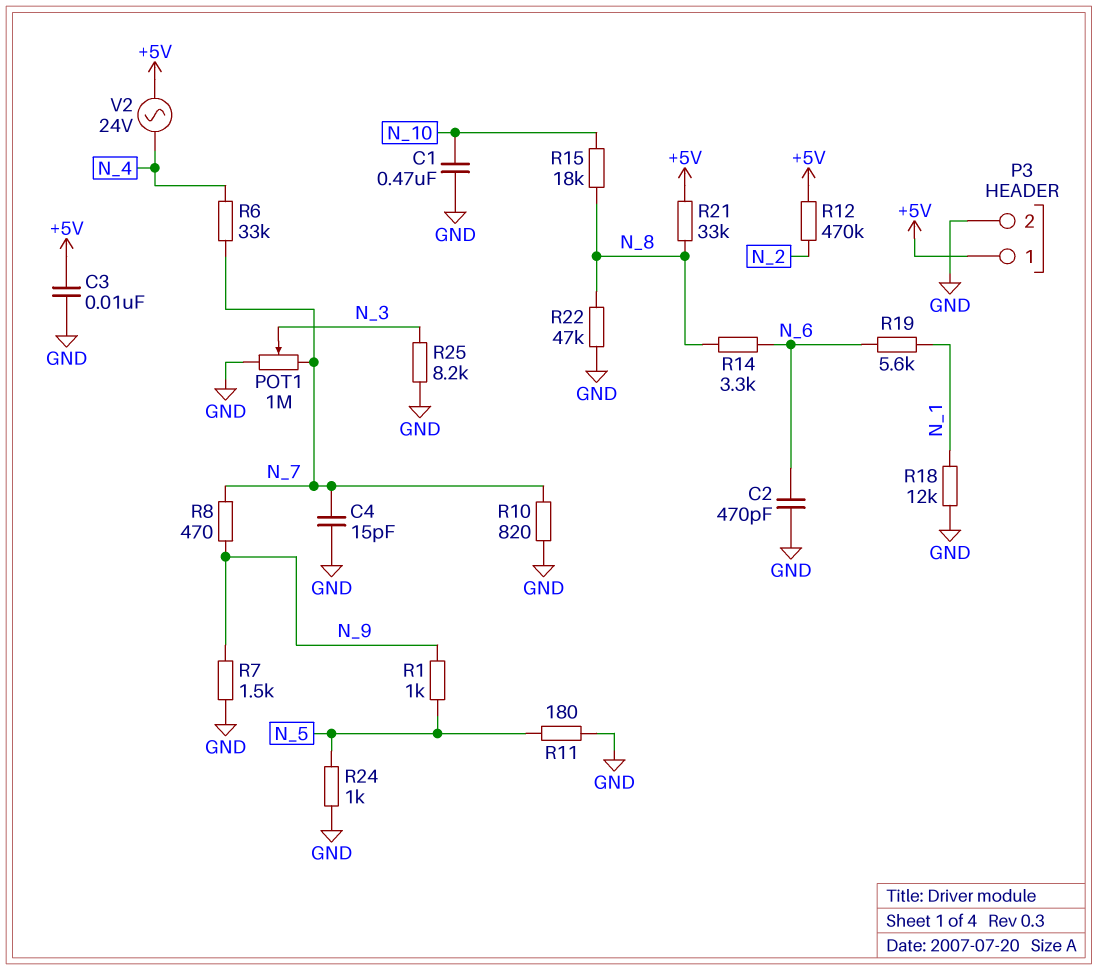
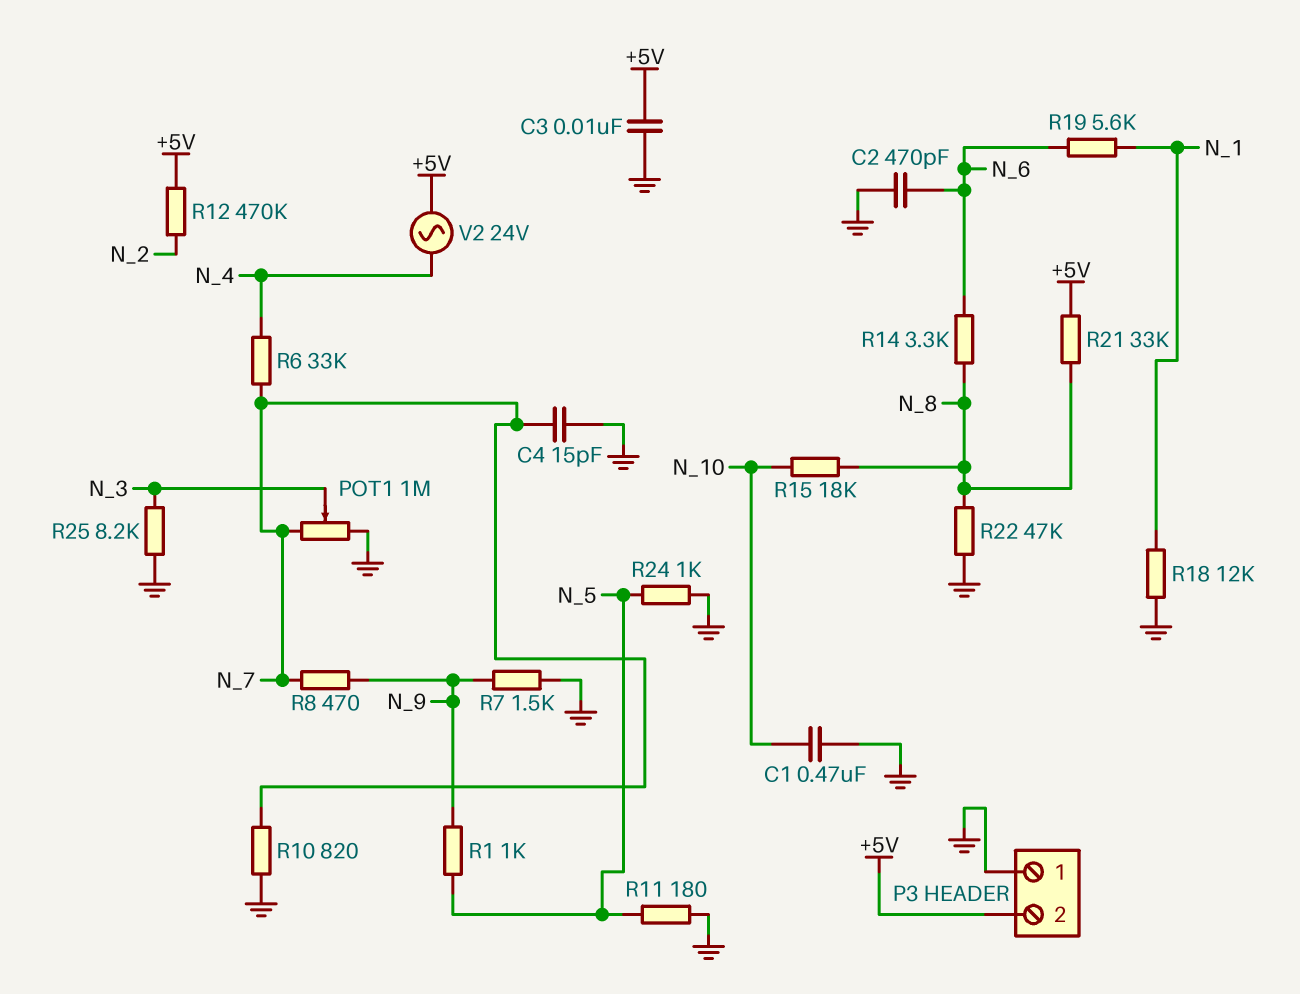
P3 pin 1: +5V -> GND
P3 pin 2: GND -> +5V

